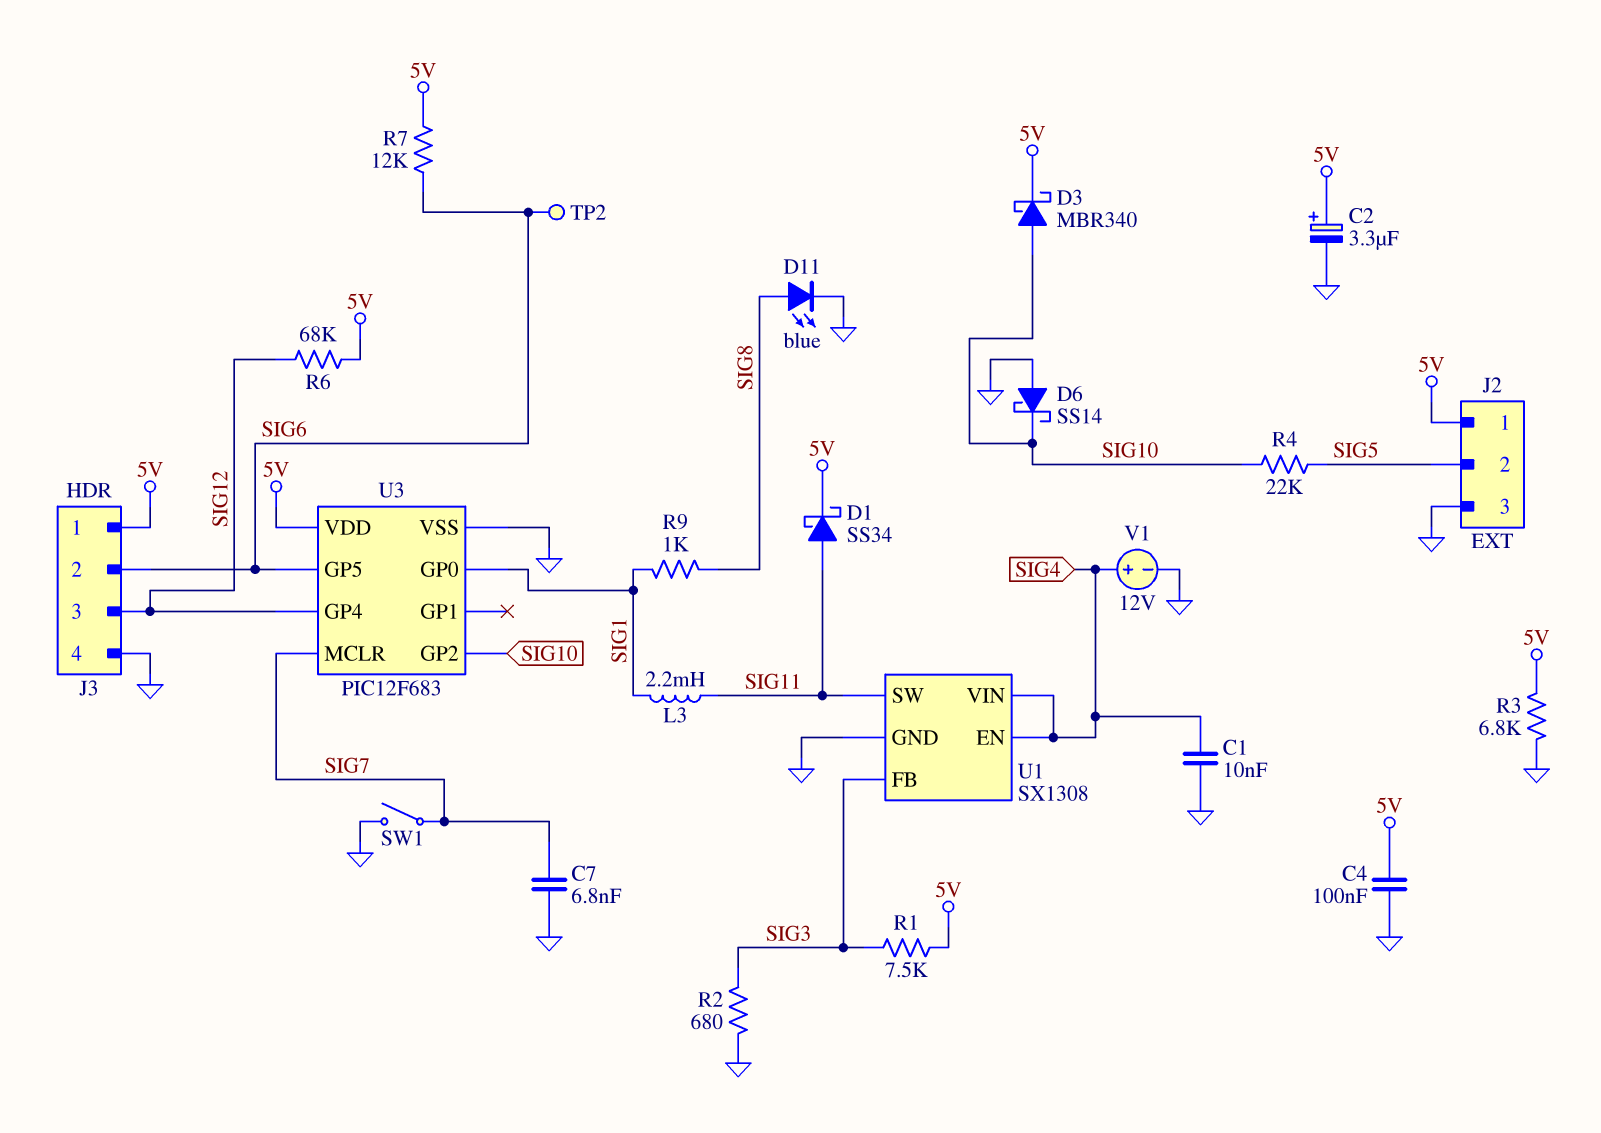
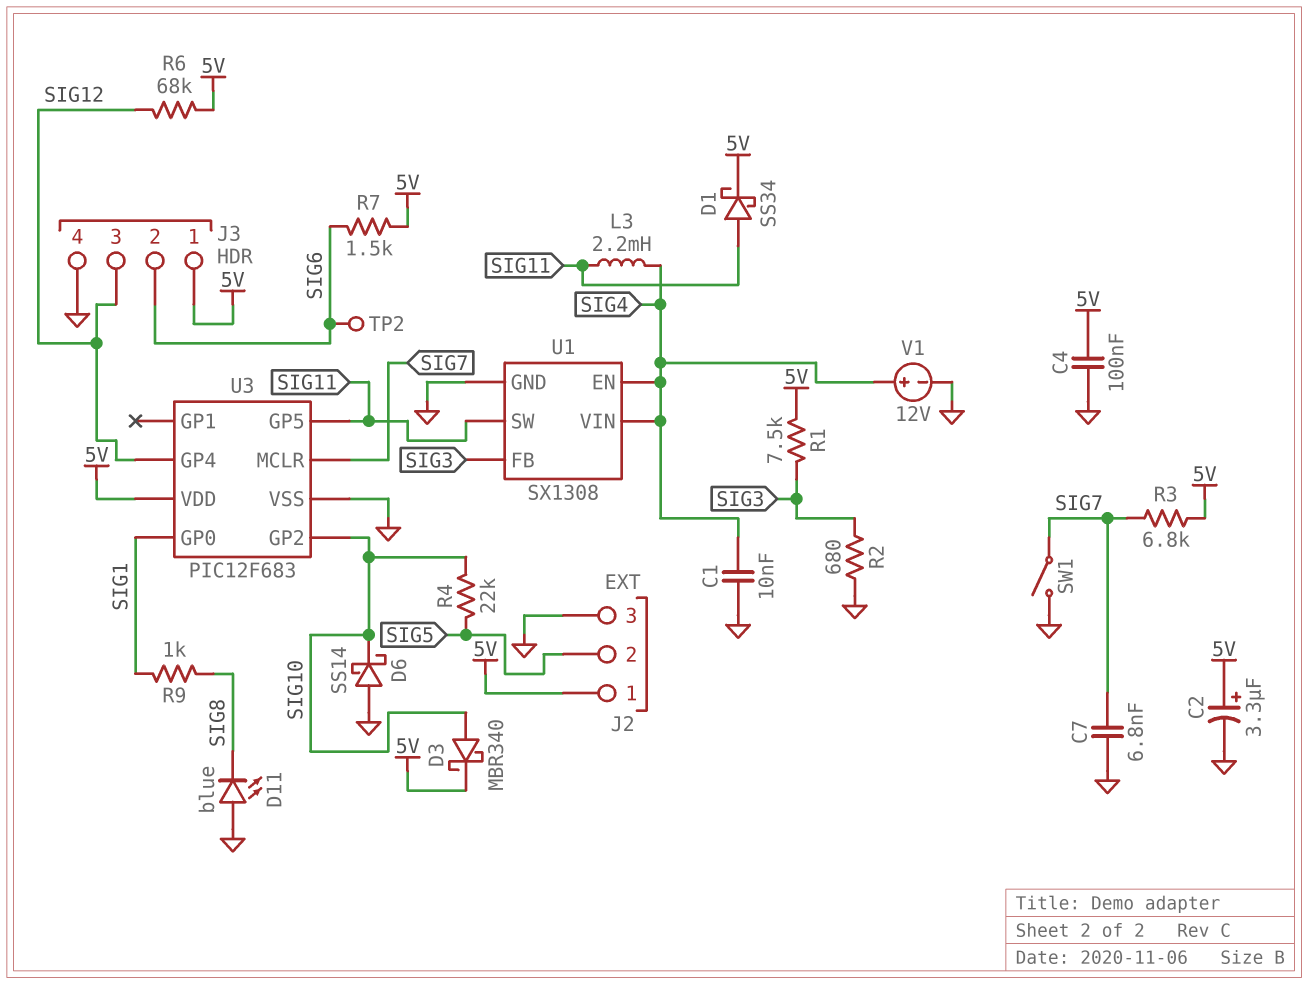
D11: LED blue (A SIG8, K GND) -> LED blue (A GND, K SIG8)
L3: 2.2mH (SIG1, SIG11) -> 2.2mH (SIG4, SIG11)
R3: 6.8k (5V, GND) -> 6.8k (5V, SIG7)
R7: 12k (5V, SIG6) -> 1.5k (5V, SIG6)
U3 pin GP5: SIG6 -> SIG11

